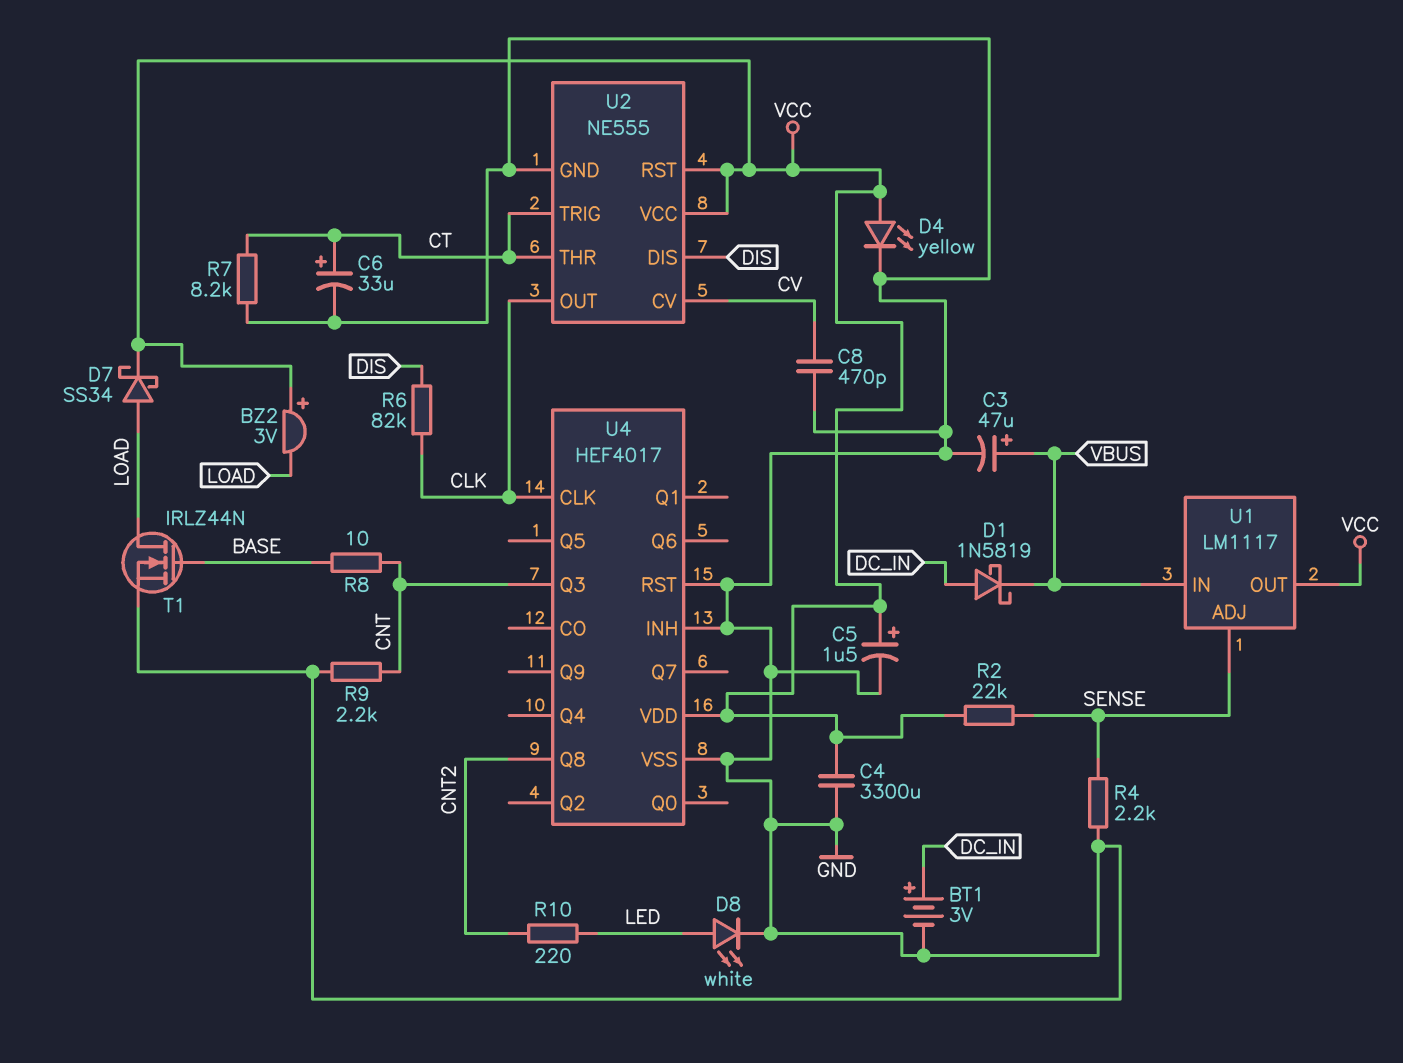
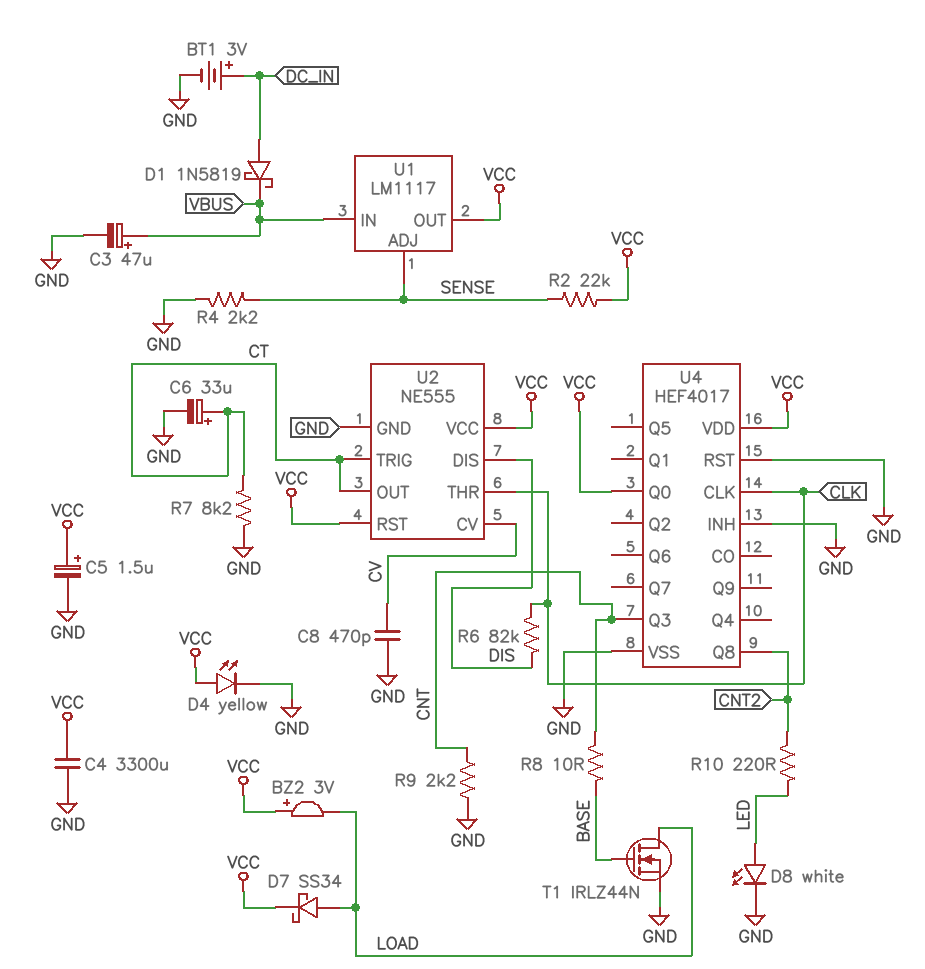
U2 pin OUT: CLK -> CT
U2 pin THR: CT -> CLK
U4 pin Q0: none -> VCC

